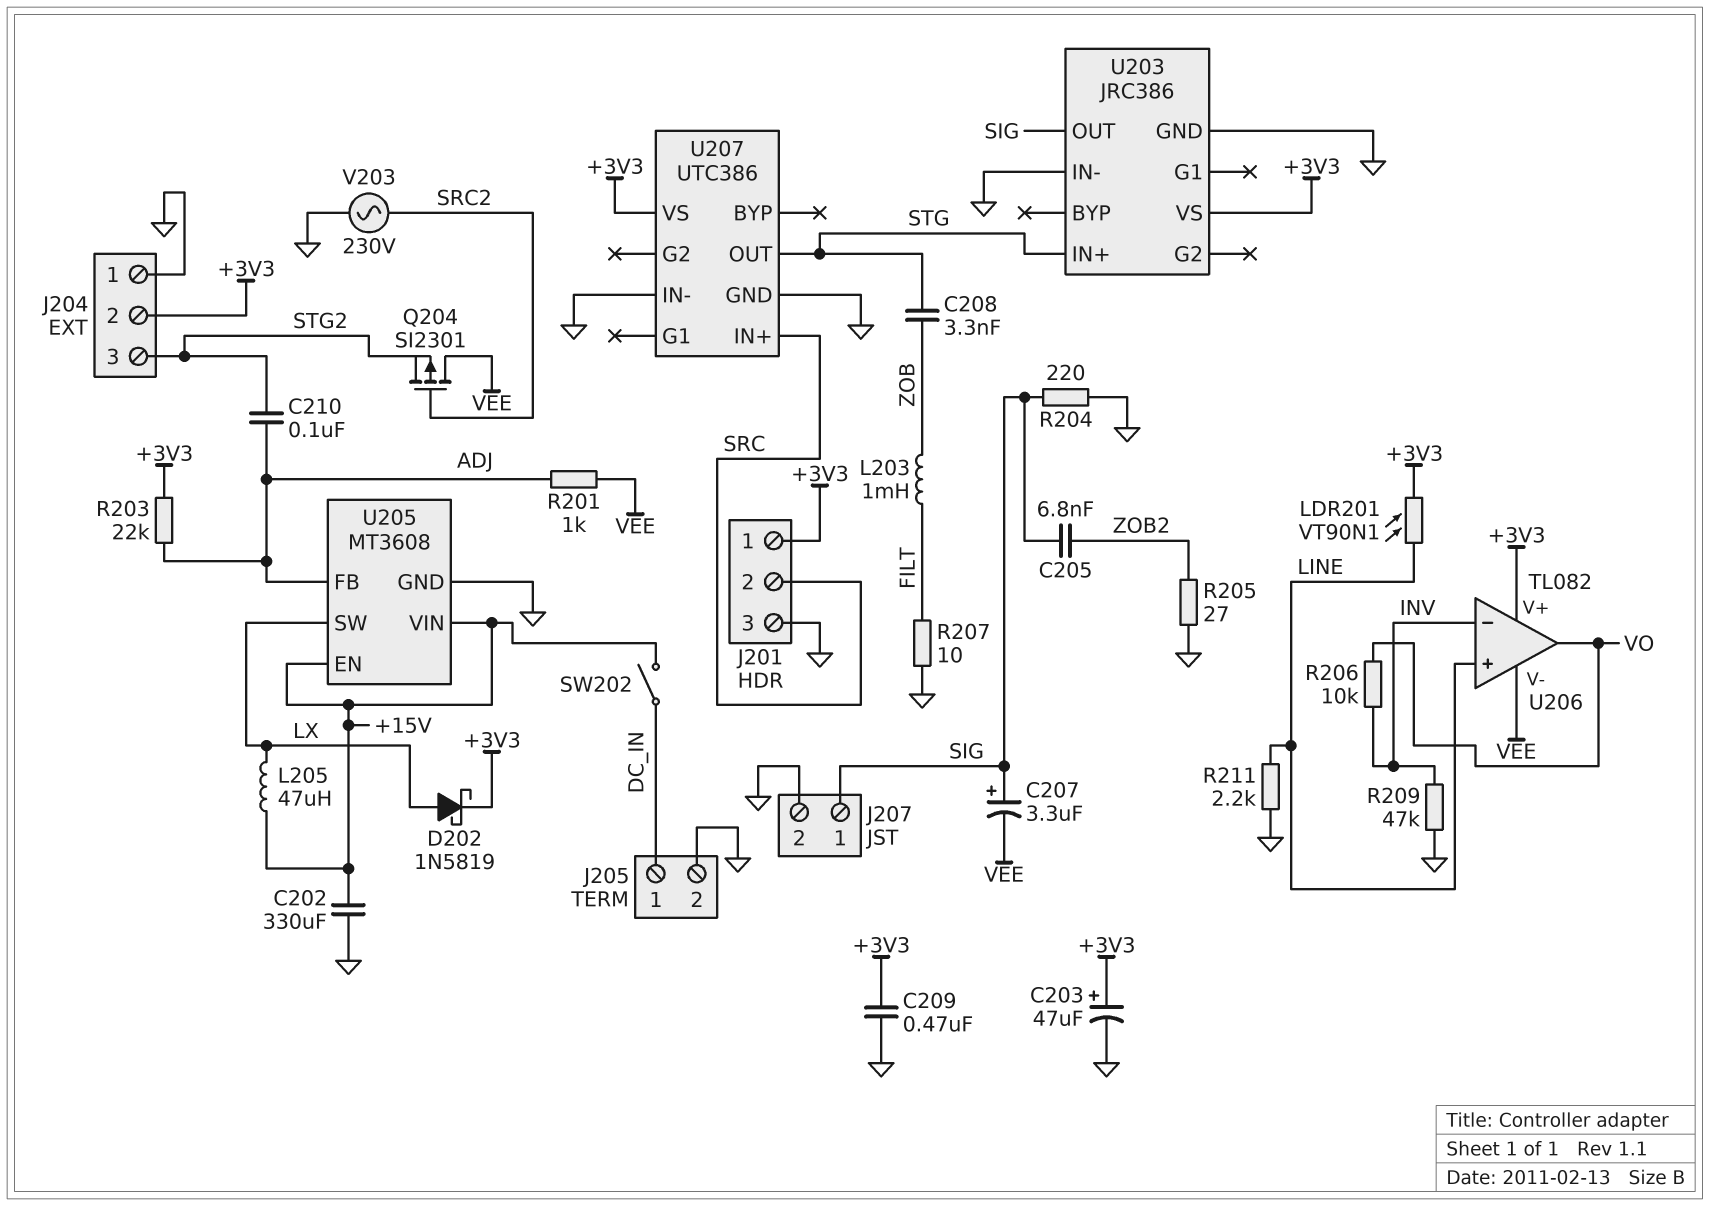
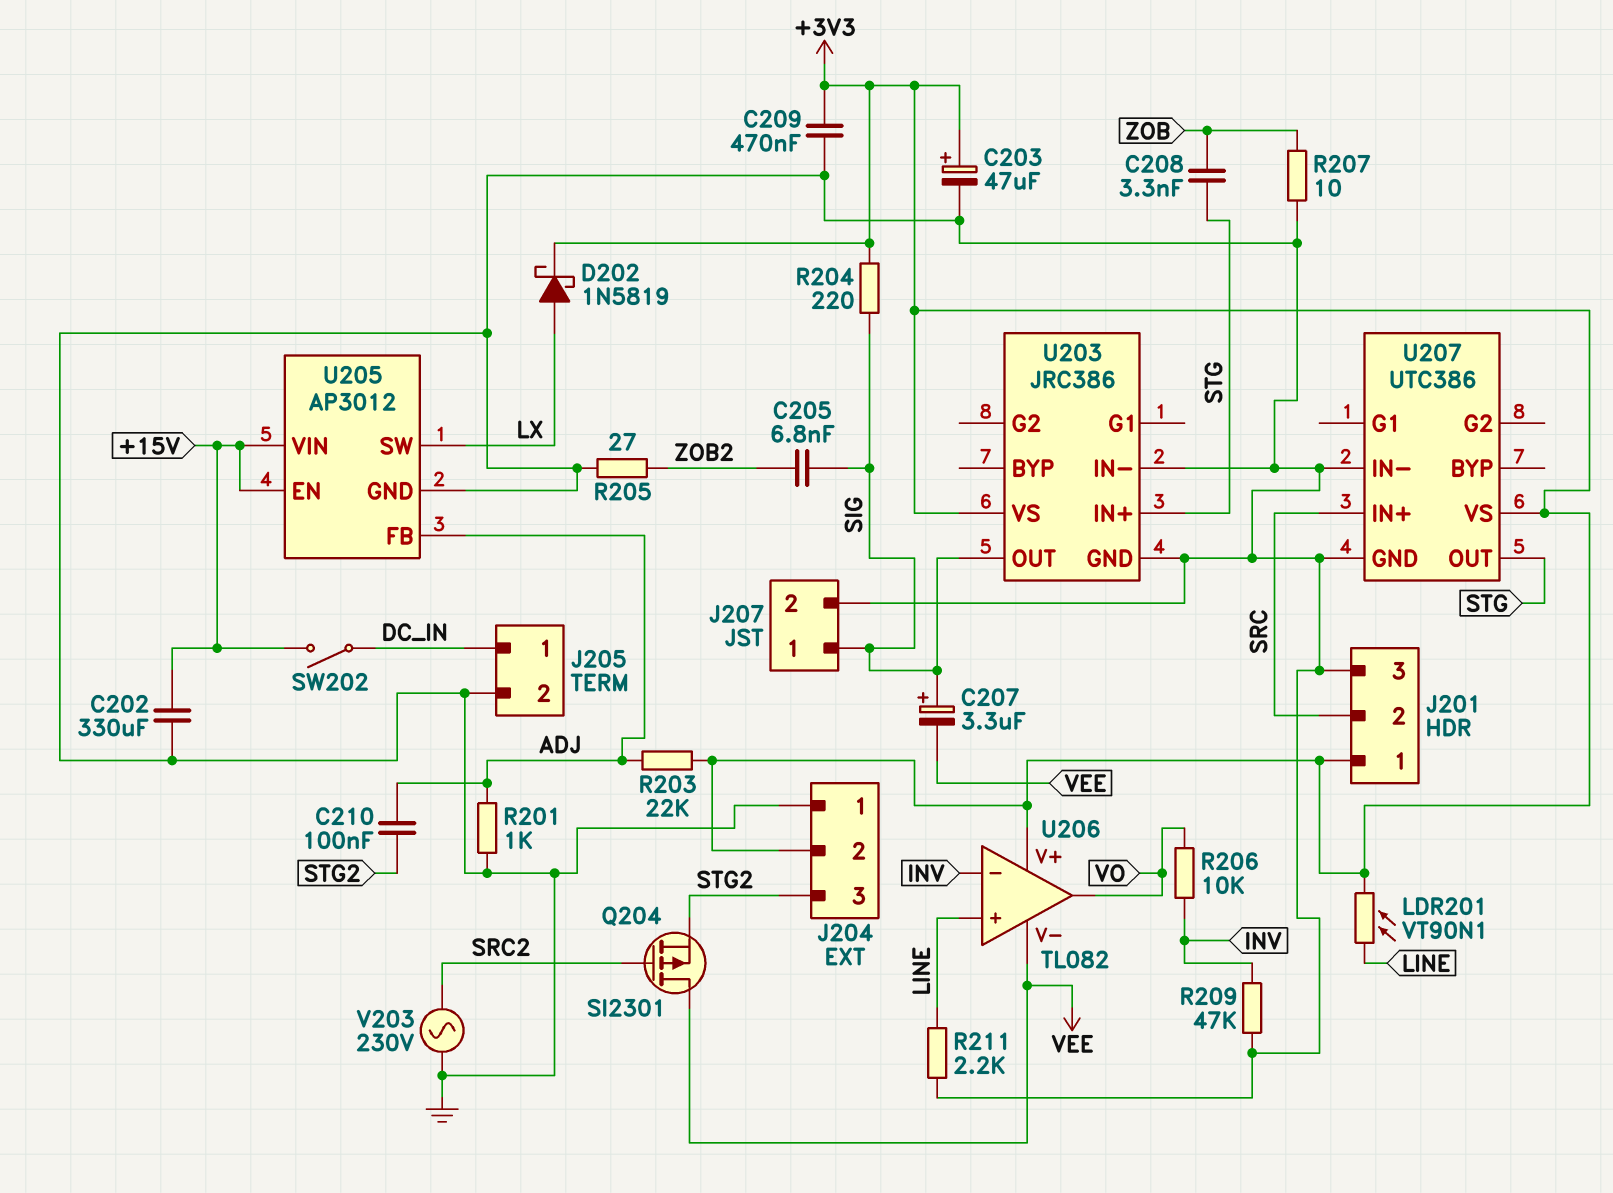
L203: 1mH (FILT, ZOB) -> none
L205: 47uH (+15V, LX) -> none
R201: 1k (ADJ, VEE) -> 1k (ADJ, GND)
R204: 220 (GND, SIG) -> 220 (+3V3, SIG)
R207: 10 (FILT, GND) -> 10 (GND, ZOB)
U205: MT3608 -> AP3012

